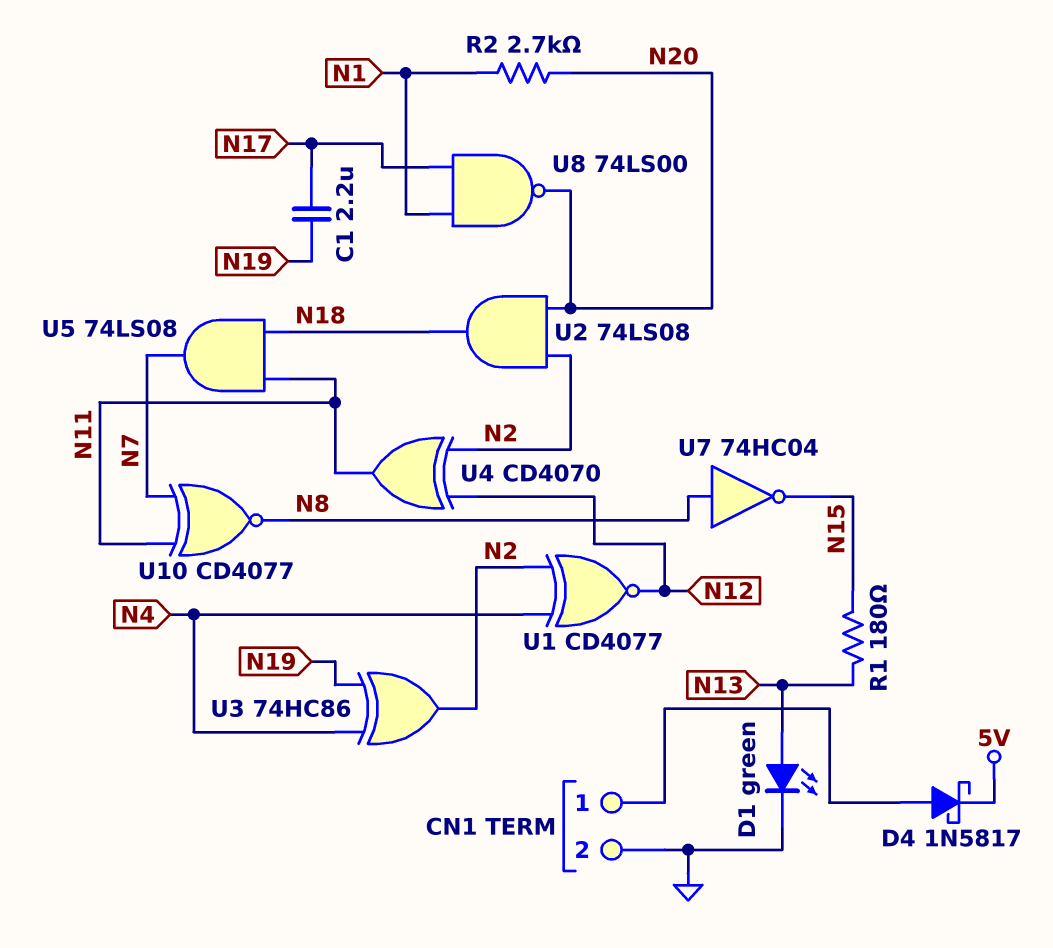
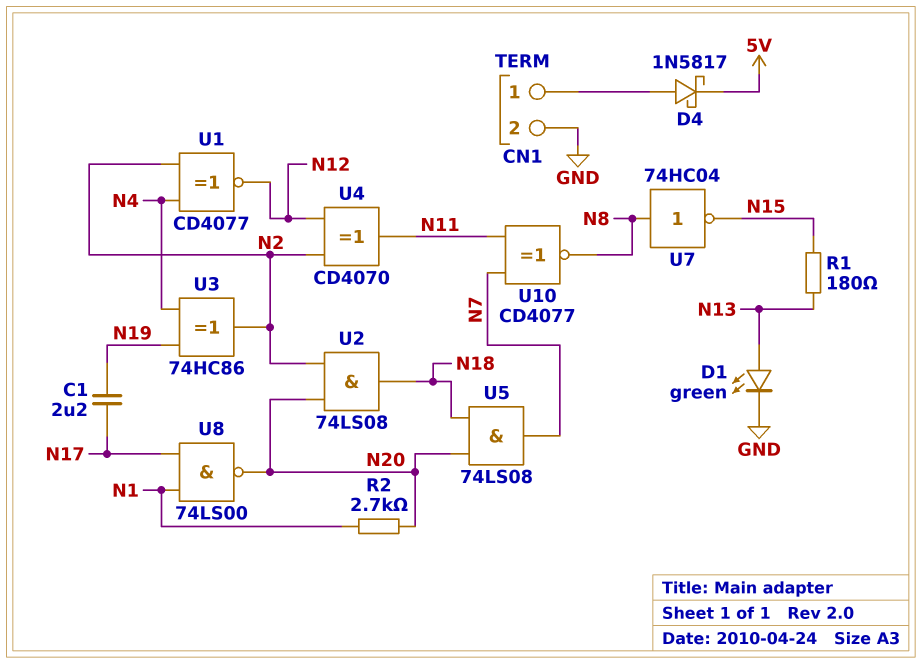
U5: AND 74LS08 (in N11, in N18, out N7) -> AND 74LS08 (in N18, in N20, out N7)

